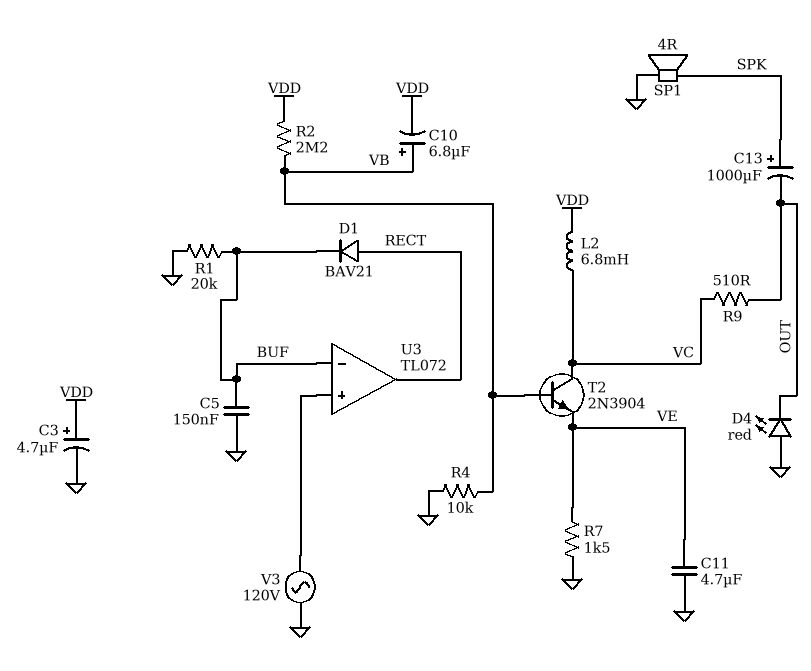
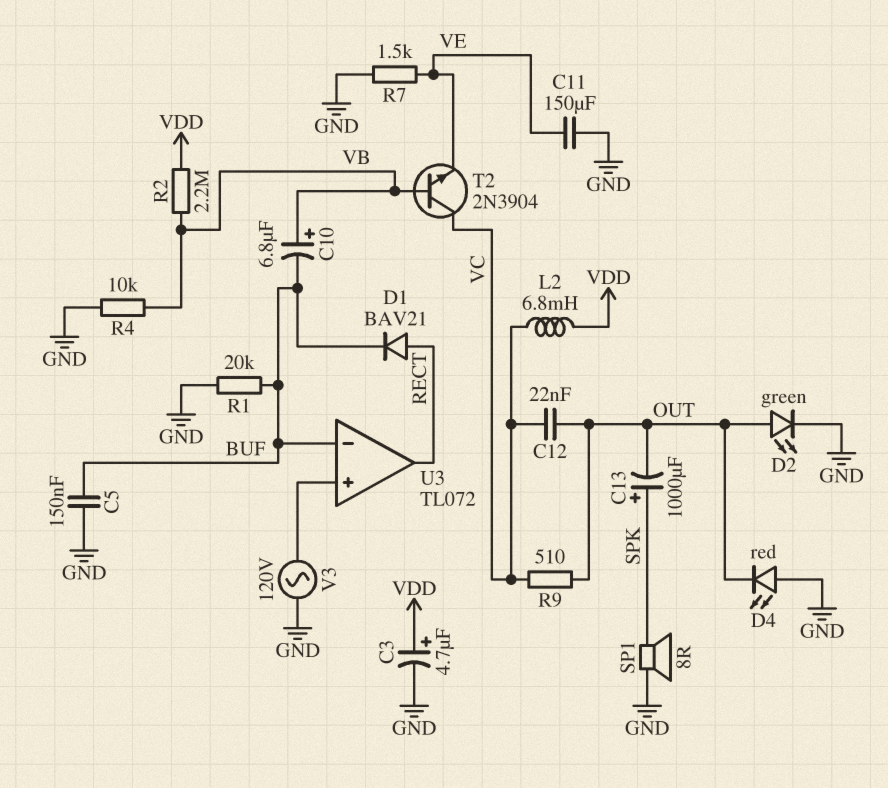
C10: 6.8uF (plus VB, minus VDD) -> 6.8uF (plus VB, minus BUF)
C11: 4.7uF (GND, VE) -> 150uF (GND, VE)
C12: none -> 22nF (OUT, VC)
D2: none -> LED green (A OUT, K GND)
SP1: speaker 4R (GND, SPK) -> speaker 8R (GND, SPK)

